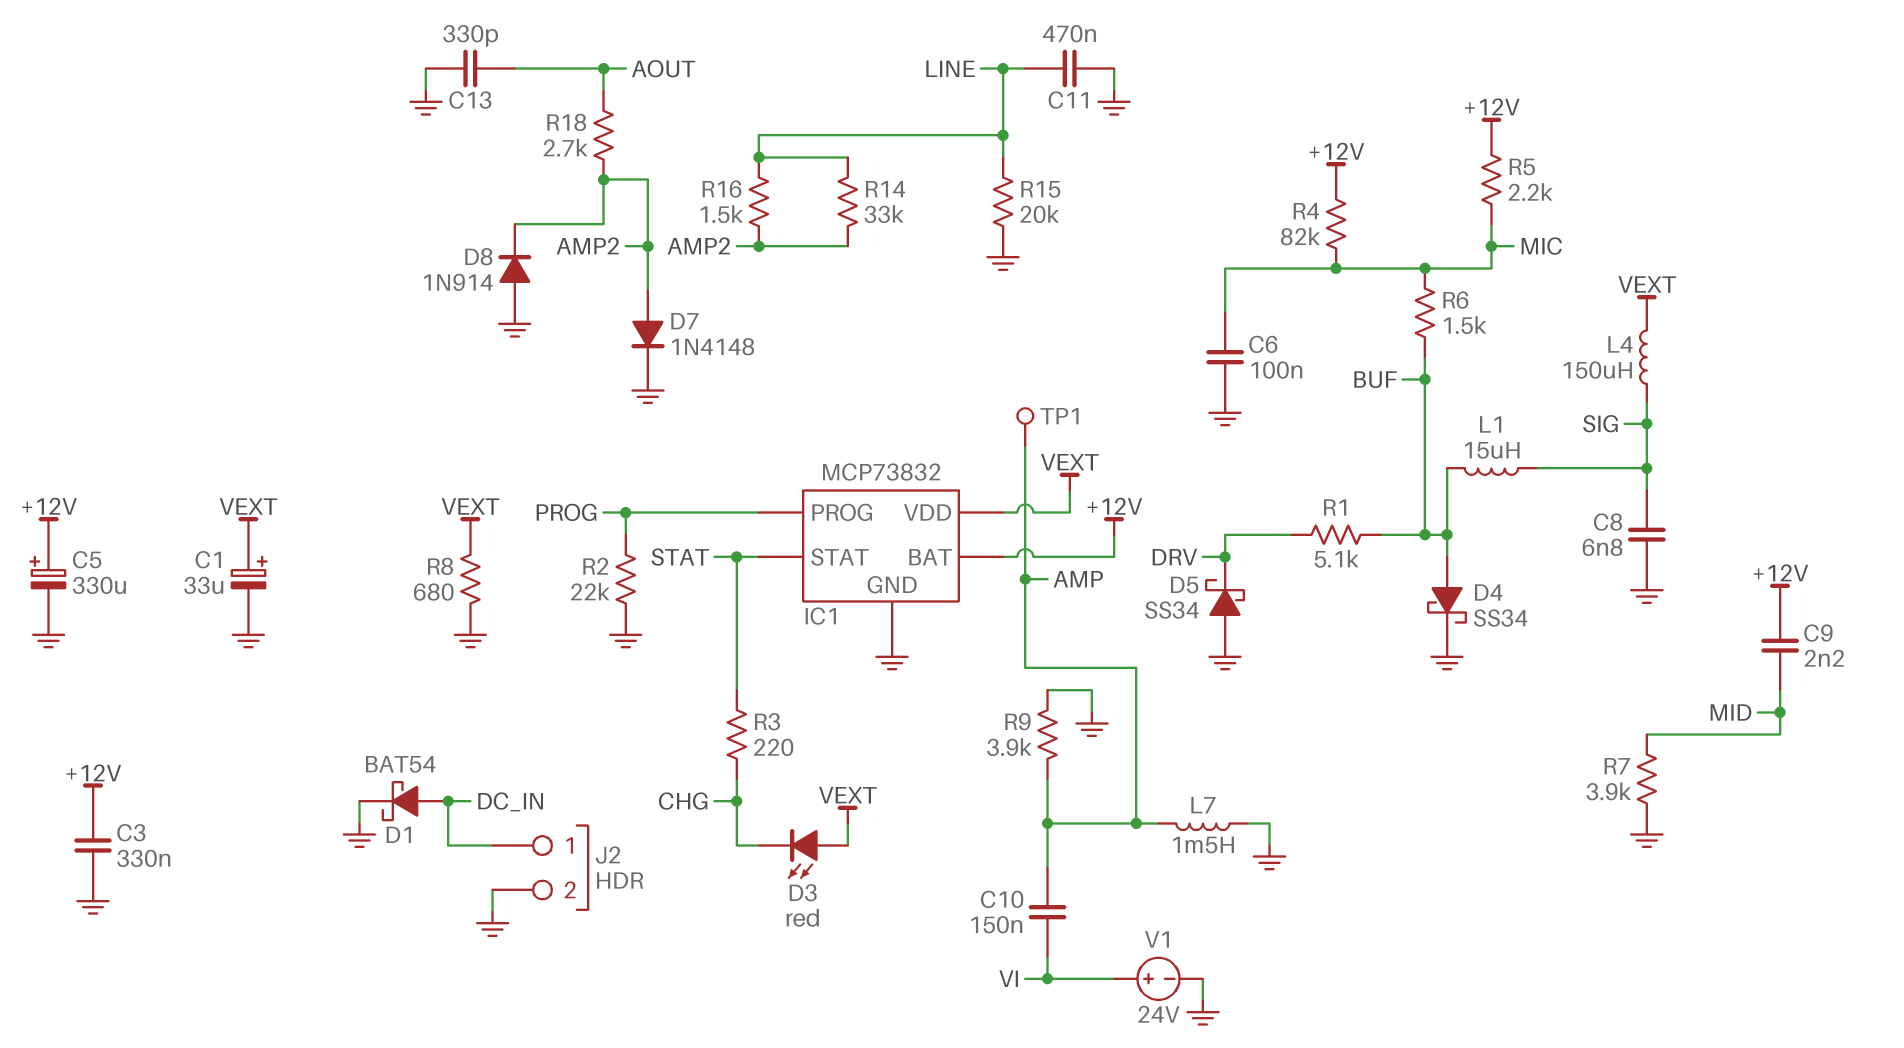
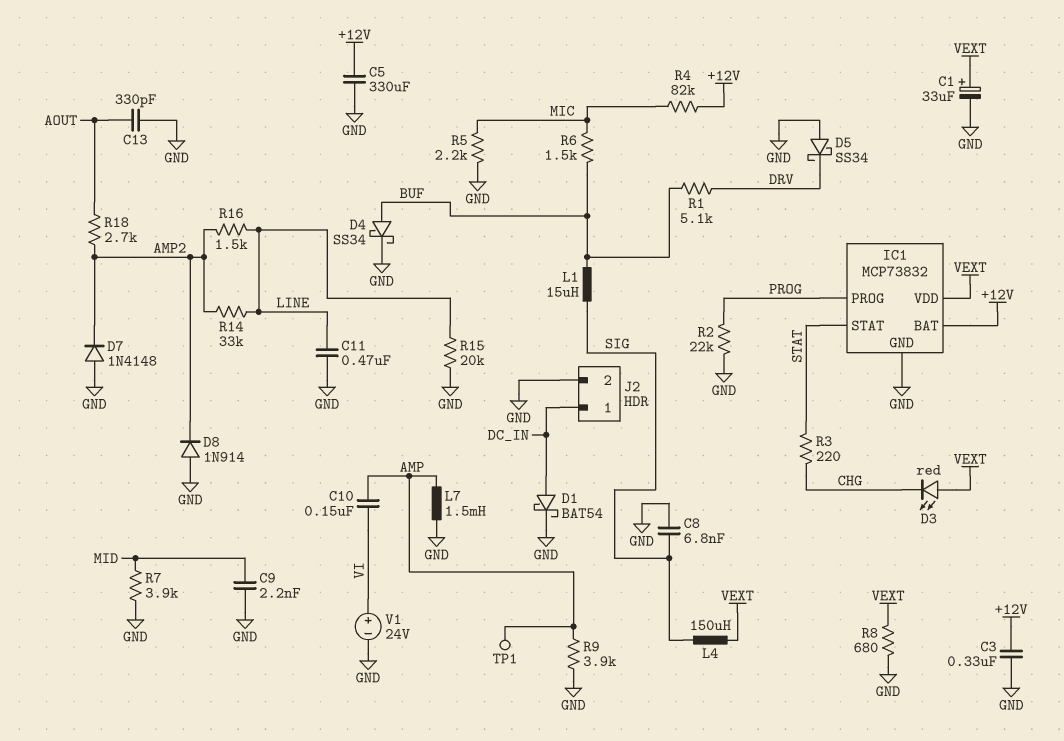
C5: 330uF (plus +12V, minus GND) -> 330uF (+12V, GND)
C6: 100nF (GND, MIC) -> none
C9: 2.2nF (+12V, MID) -> 2.2nF (GND, MID)
D7: diode 1N4148 (A AMP2, K GND) -> diode 1N4148 (A GND, K AMP2)
R5: 2.2k (+12V, MIC) -> 2.2k (GND, MIC)

